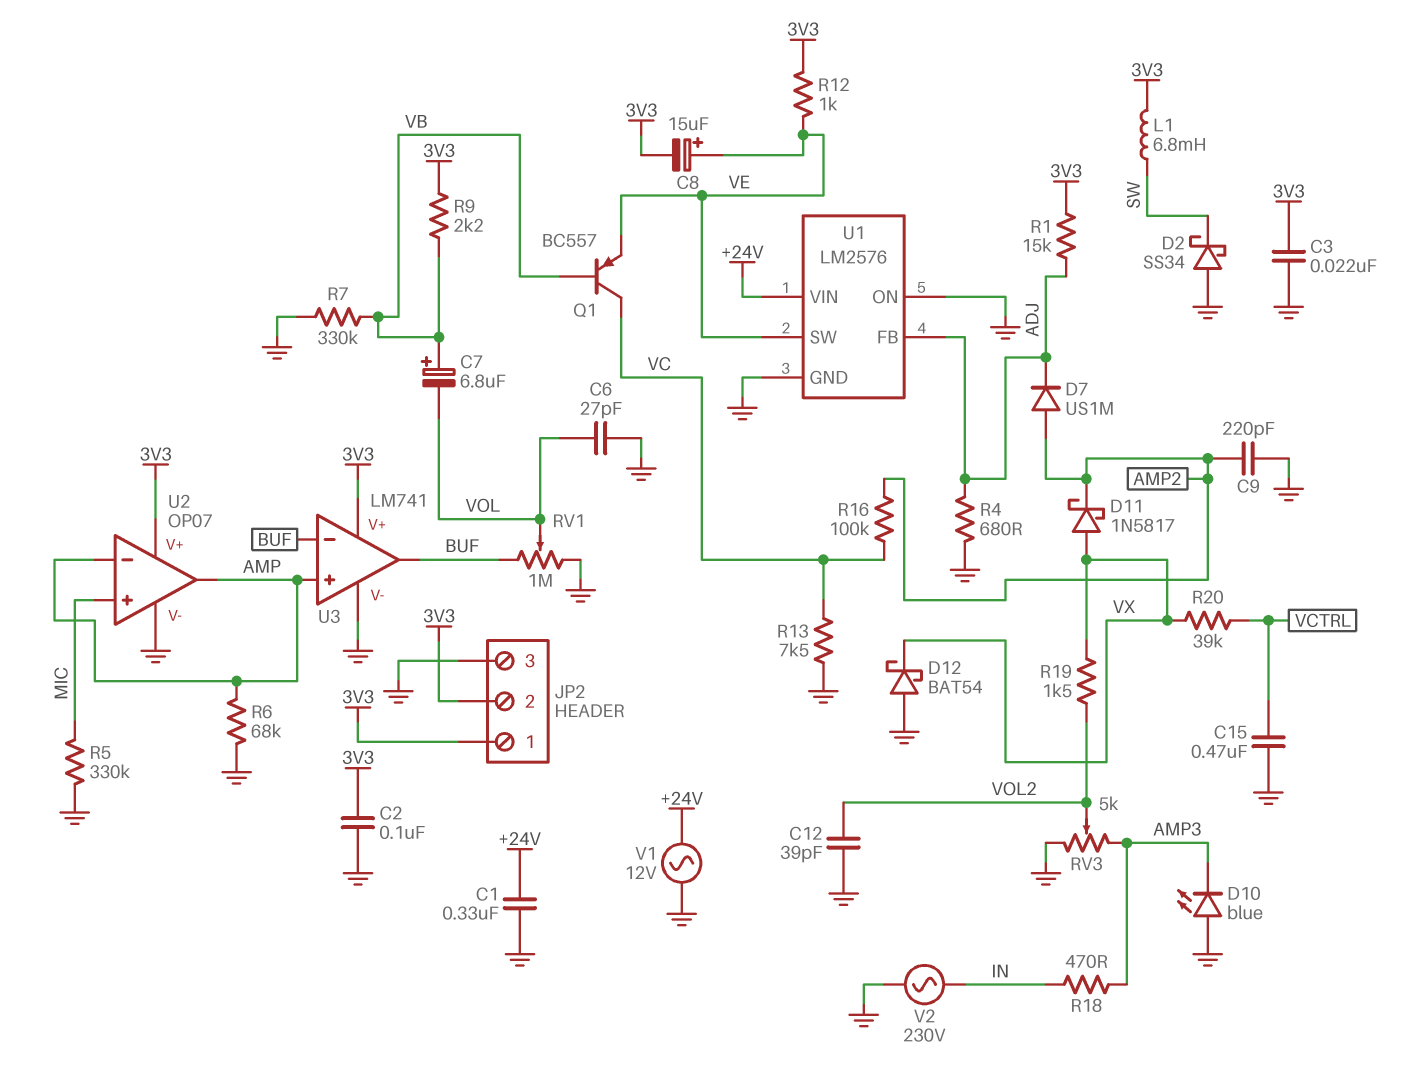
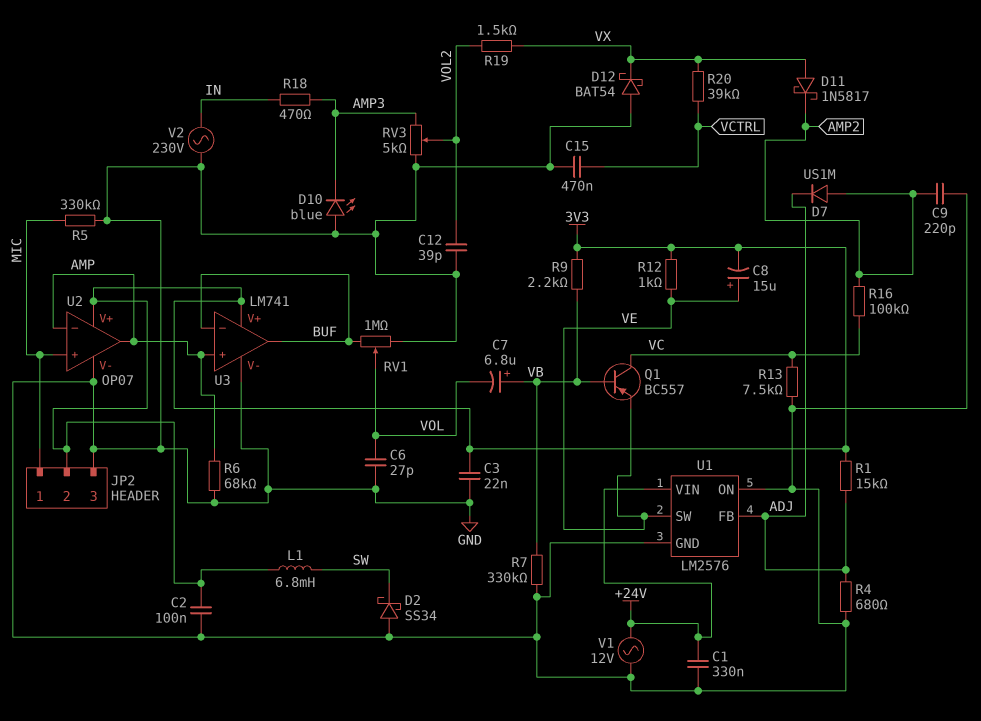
JP2 pin 1: 3V3 -> MIC

